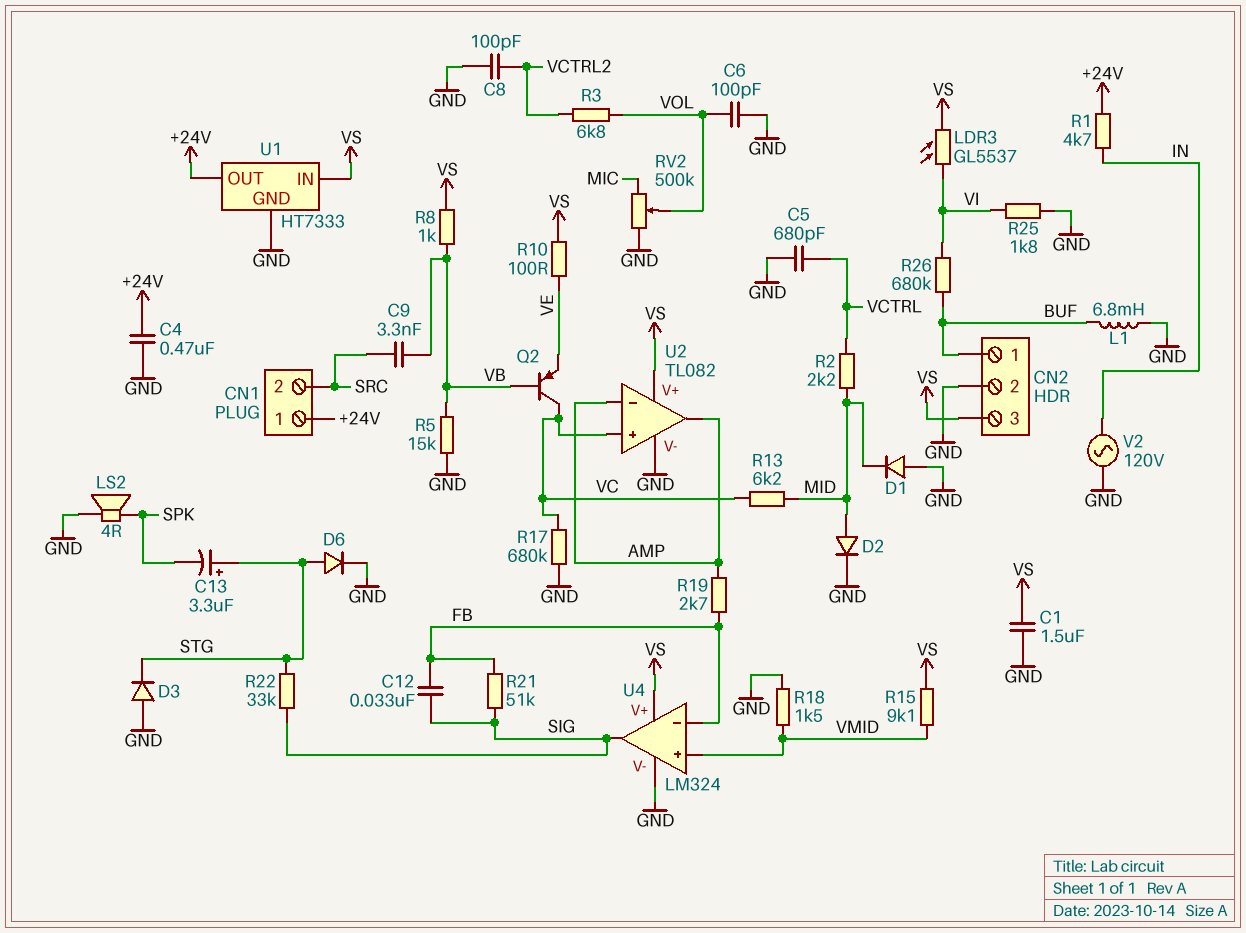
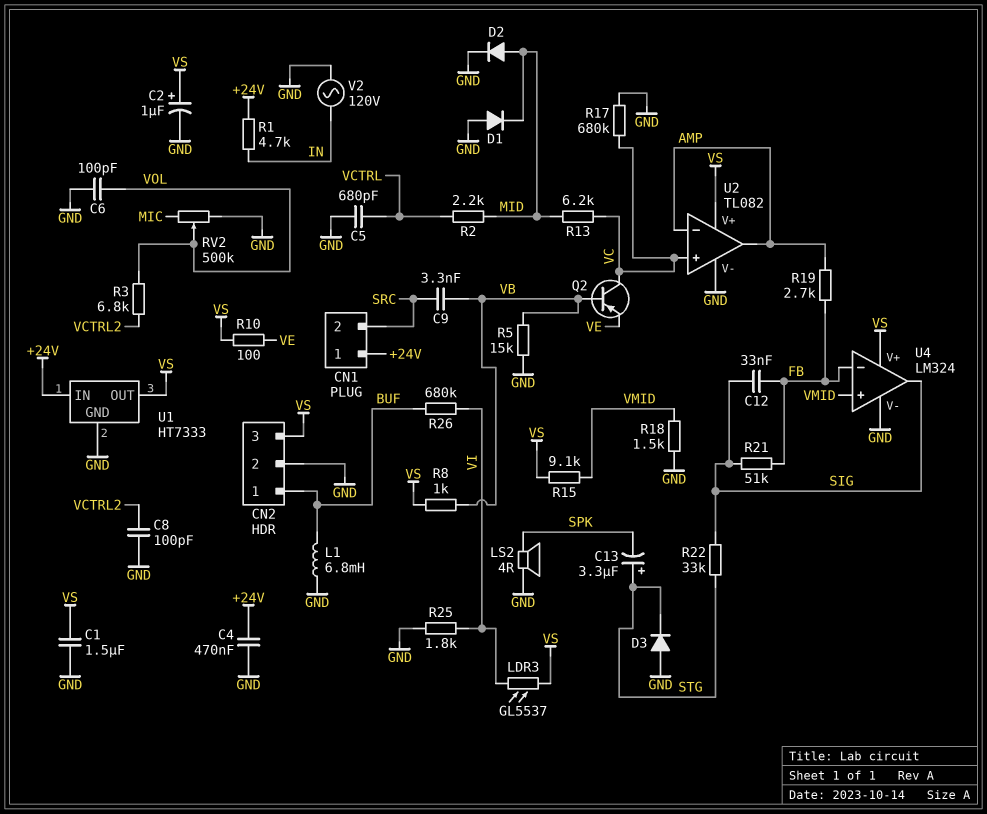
C2: none -> 1uF (plus VS, minus GND)
D6: diode (A STG, K GND) -> none
U1 pin IN: VS -> +24V
U1 pin OUT: +24V -> VS

